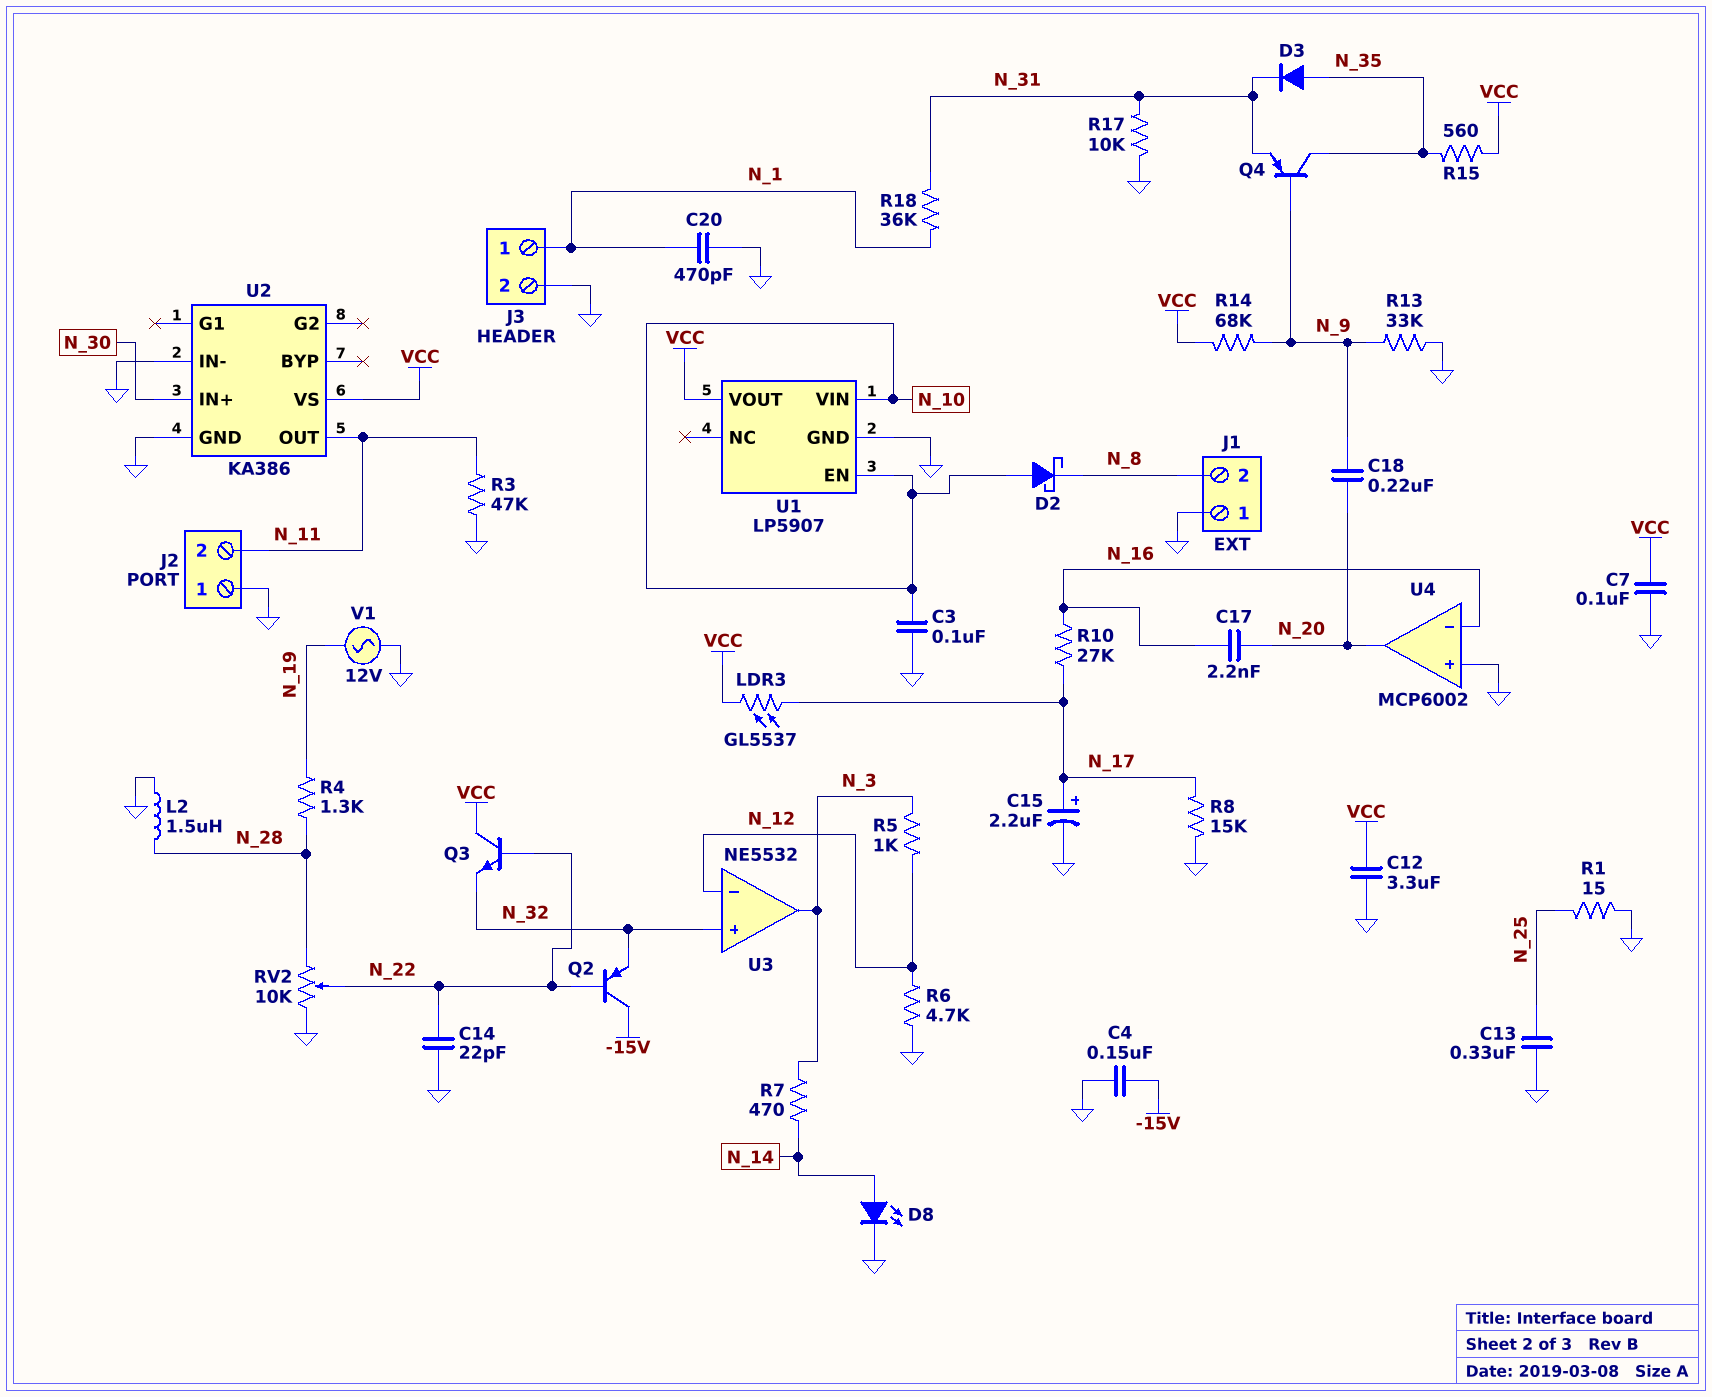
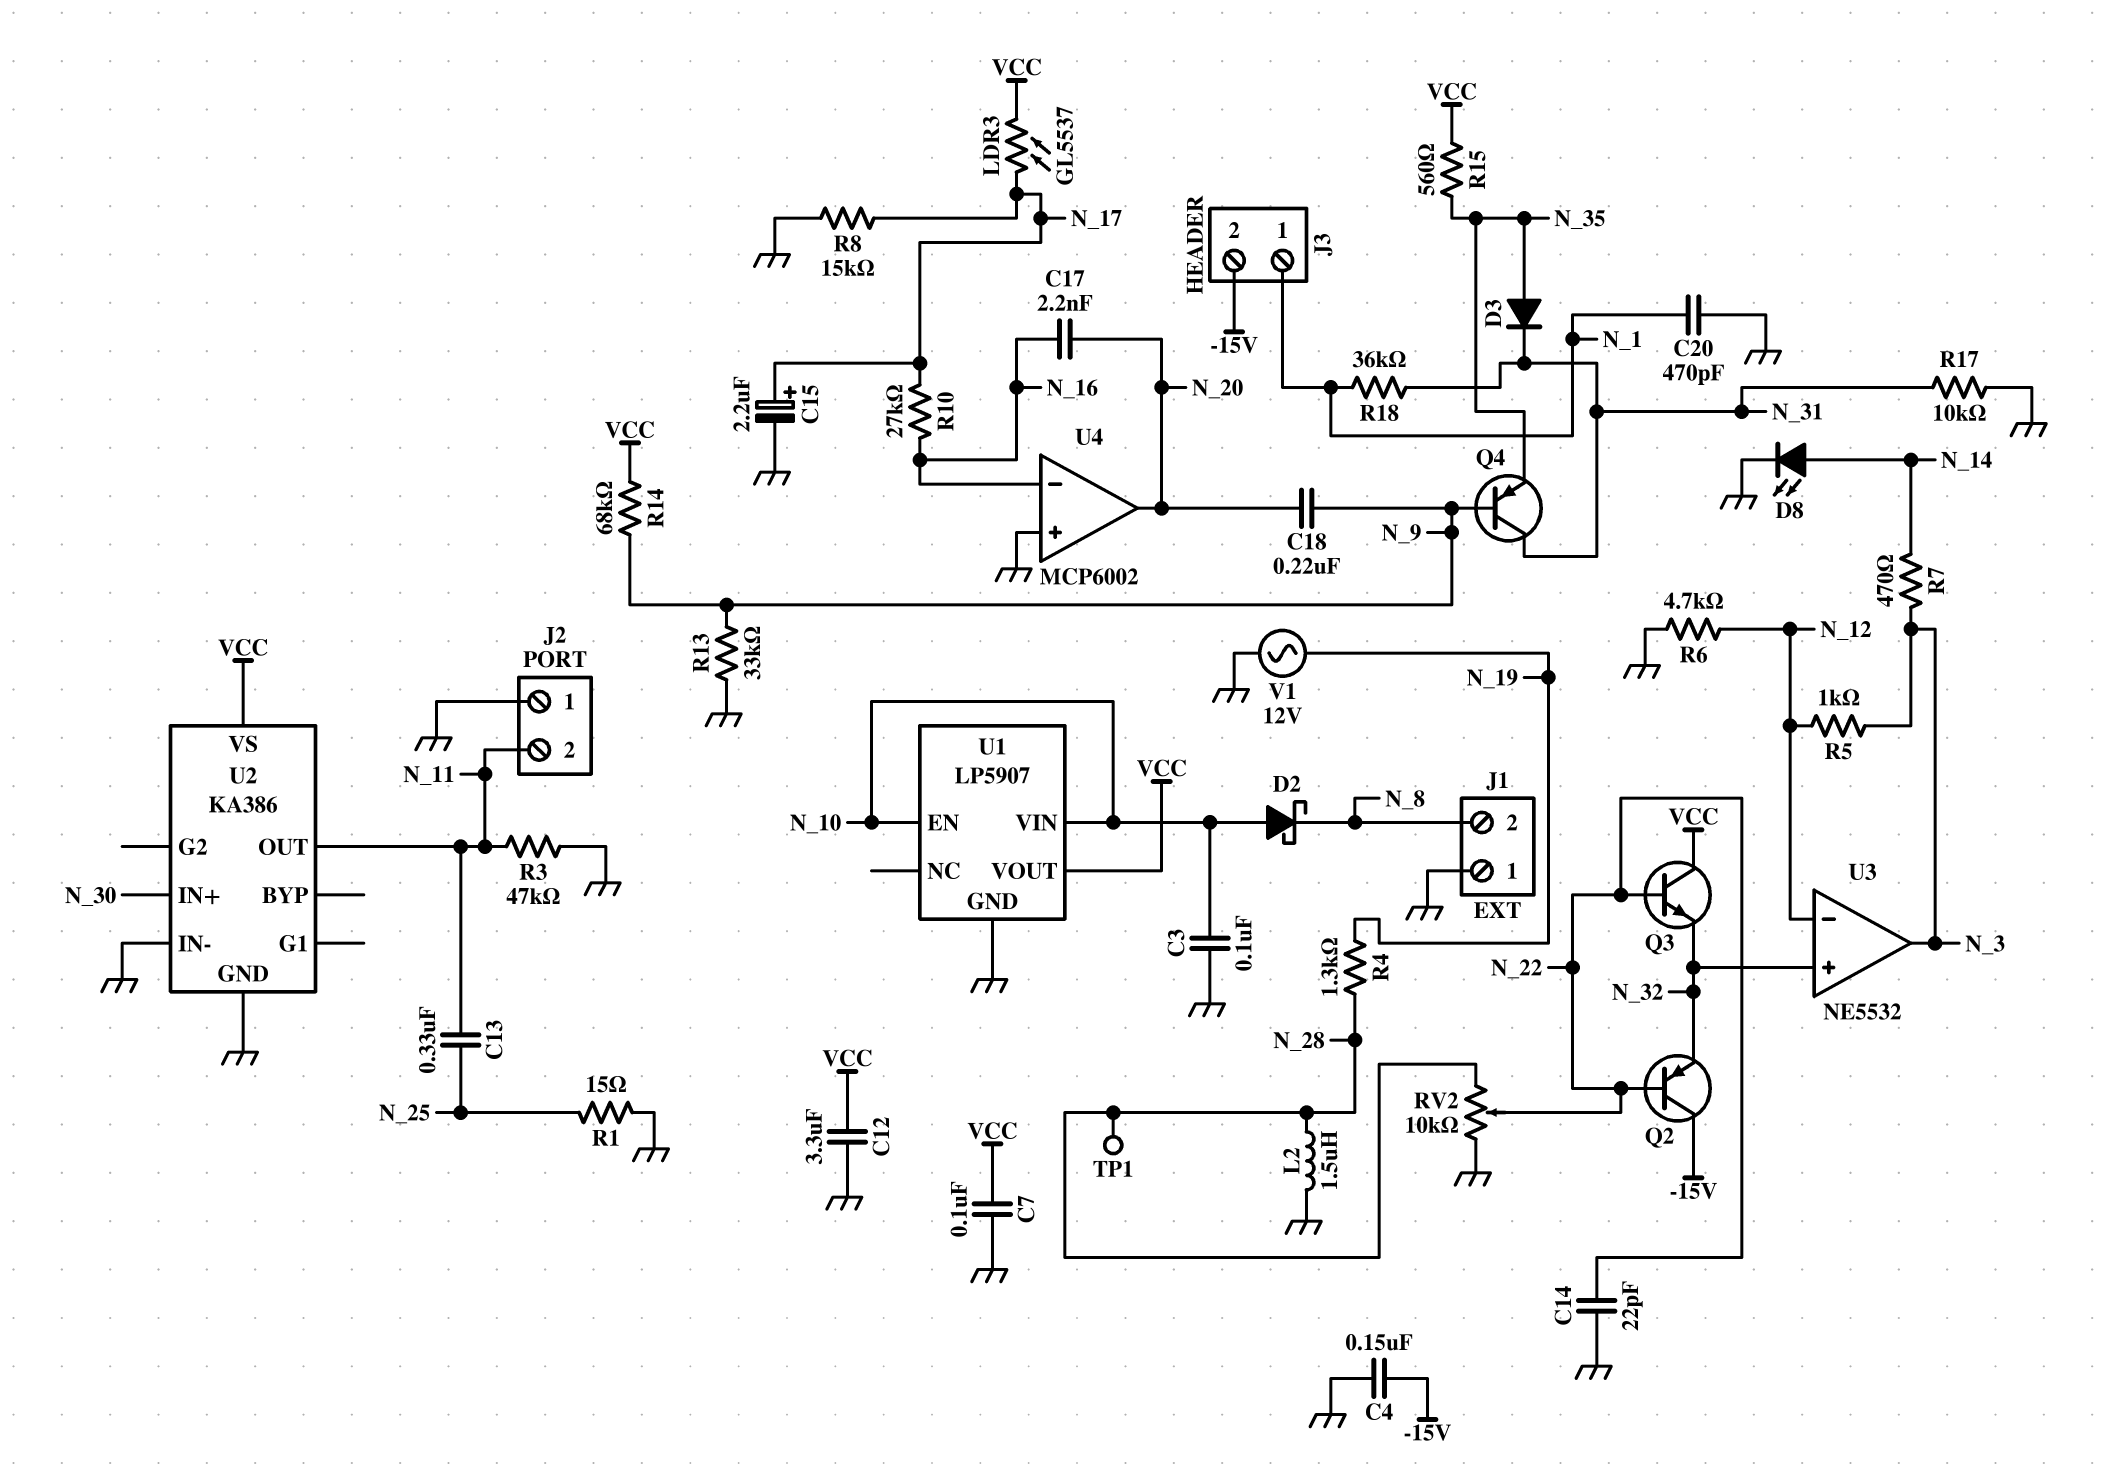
C13: 330nF (GND, N_25) -> 330nF (N_11, N_25)
J3 pin 2: GND -> -15V
Q4: PNP (B N_9, C N_35, E N_31) -> PNP (B N_9, C N_31, E N_35)
TP1: none -> test point (N_28)

